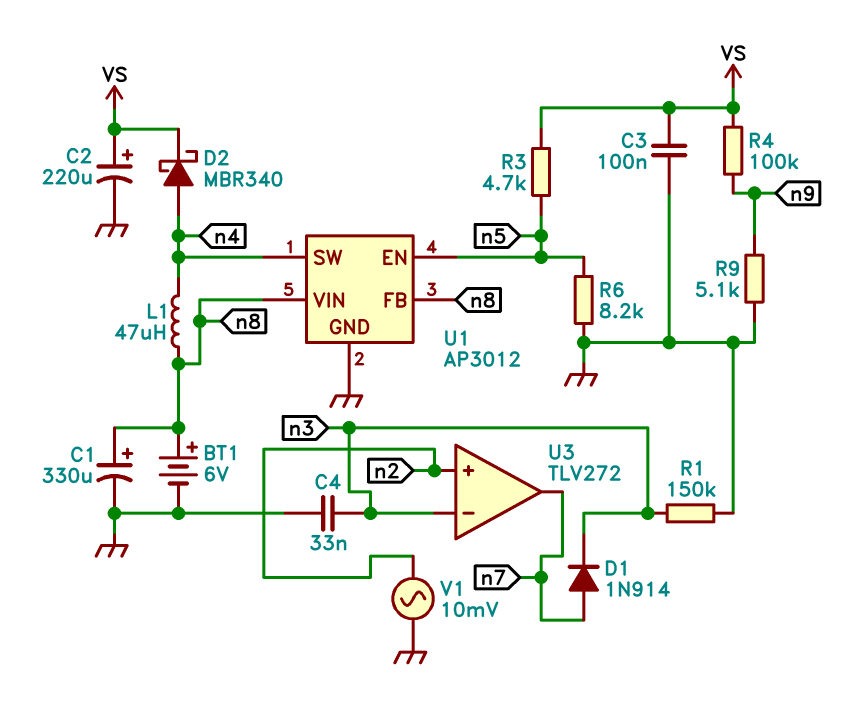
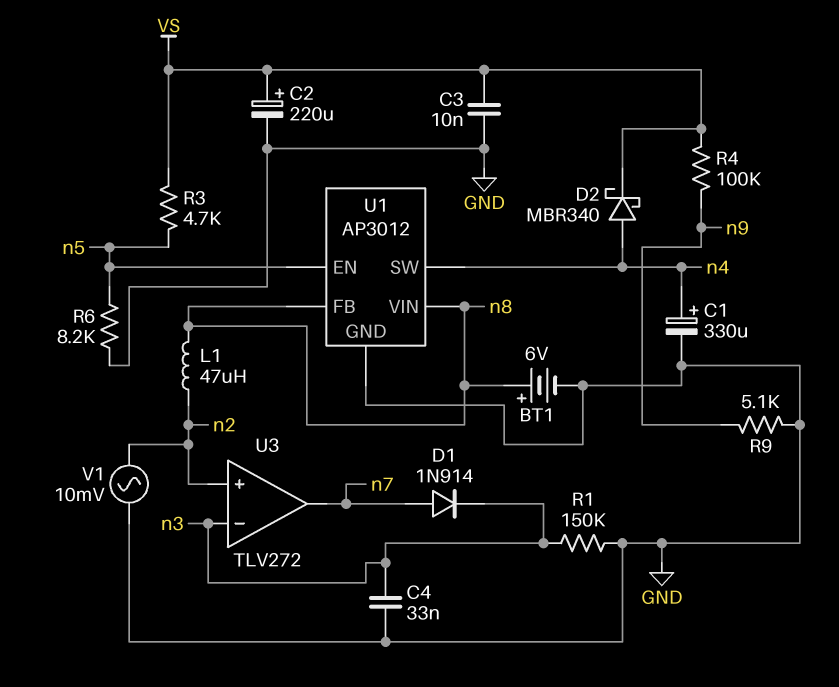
C1: 330uF (plus n8, minus GND) -> 330uF (plus n4, minus GND)
C3: 100nF (GND, VS) -> 10nF (GND, VS)
L1: 47uH (n4, n8) -> 47uH (n2, n8)

